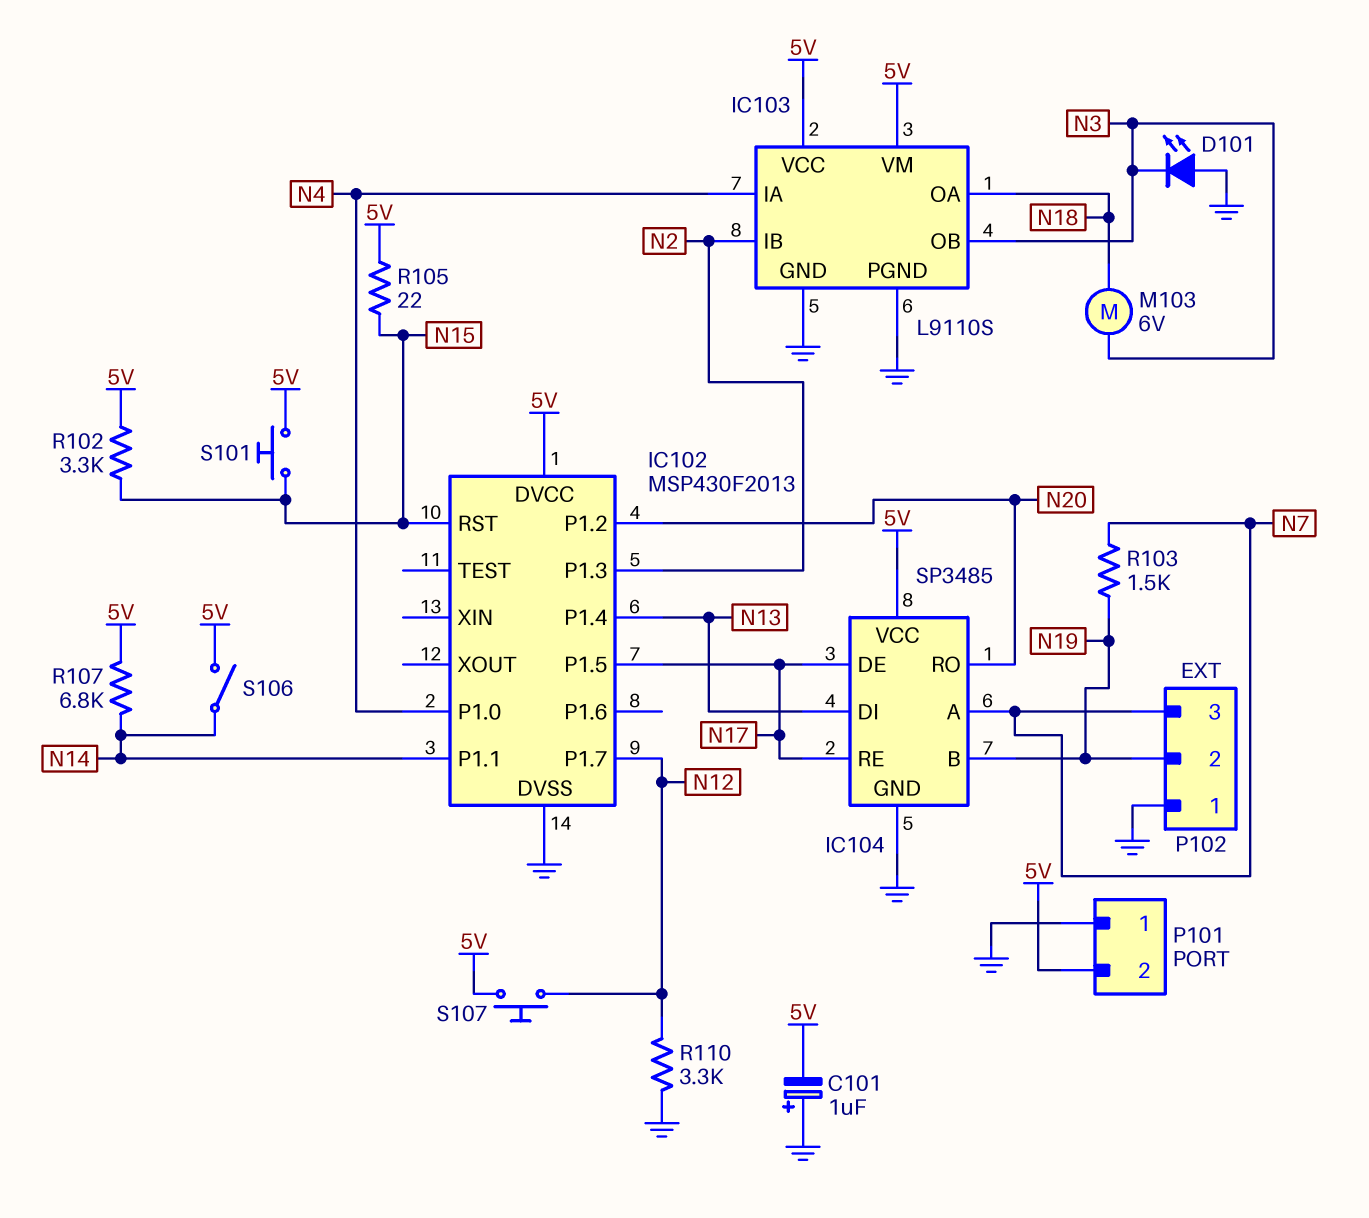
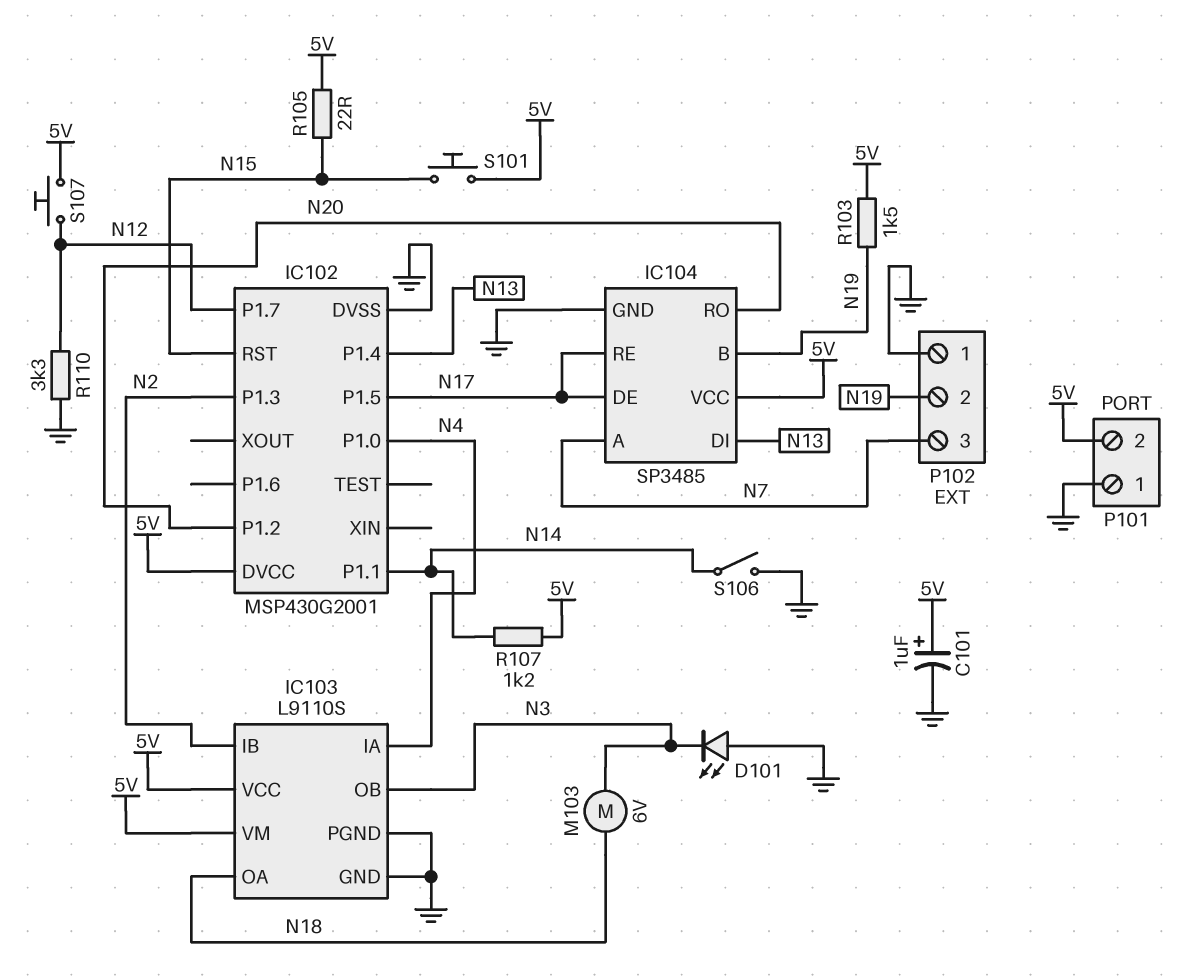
C101: 1uF (plus GND, minus 5V) -> 1uF (plus 5V, minus GND)
IC102: MSP430F2013 -> MSP430G2001
R102: 3.3k (5V, N15) -> none
R103: 1.5k (N7, N19) -> 1.5k (5V, N19)
R107: 6.8k (5V, N14) -> 1.2k (5V, N14)
S106: switch (5V, N14) -> switch (GND, N14)

